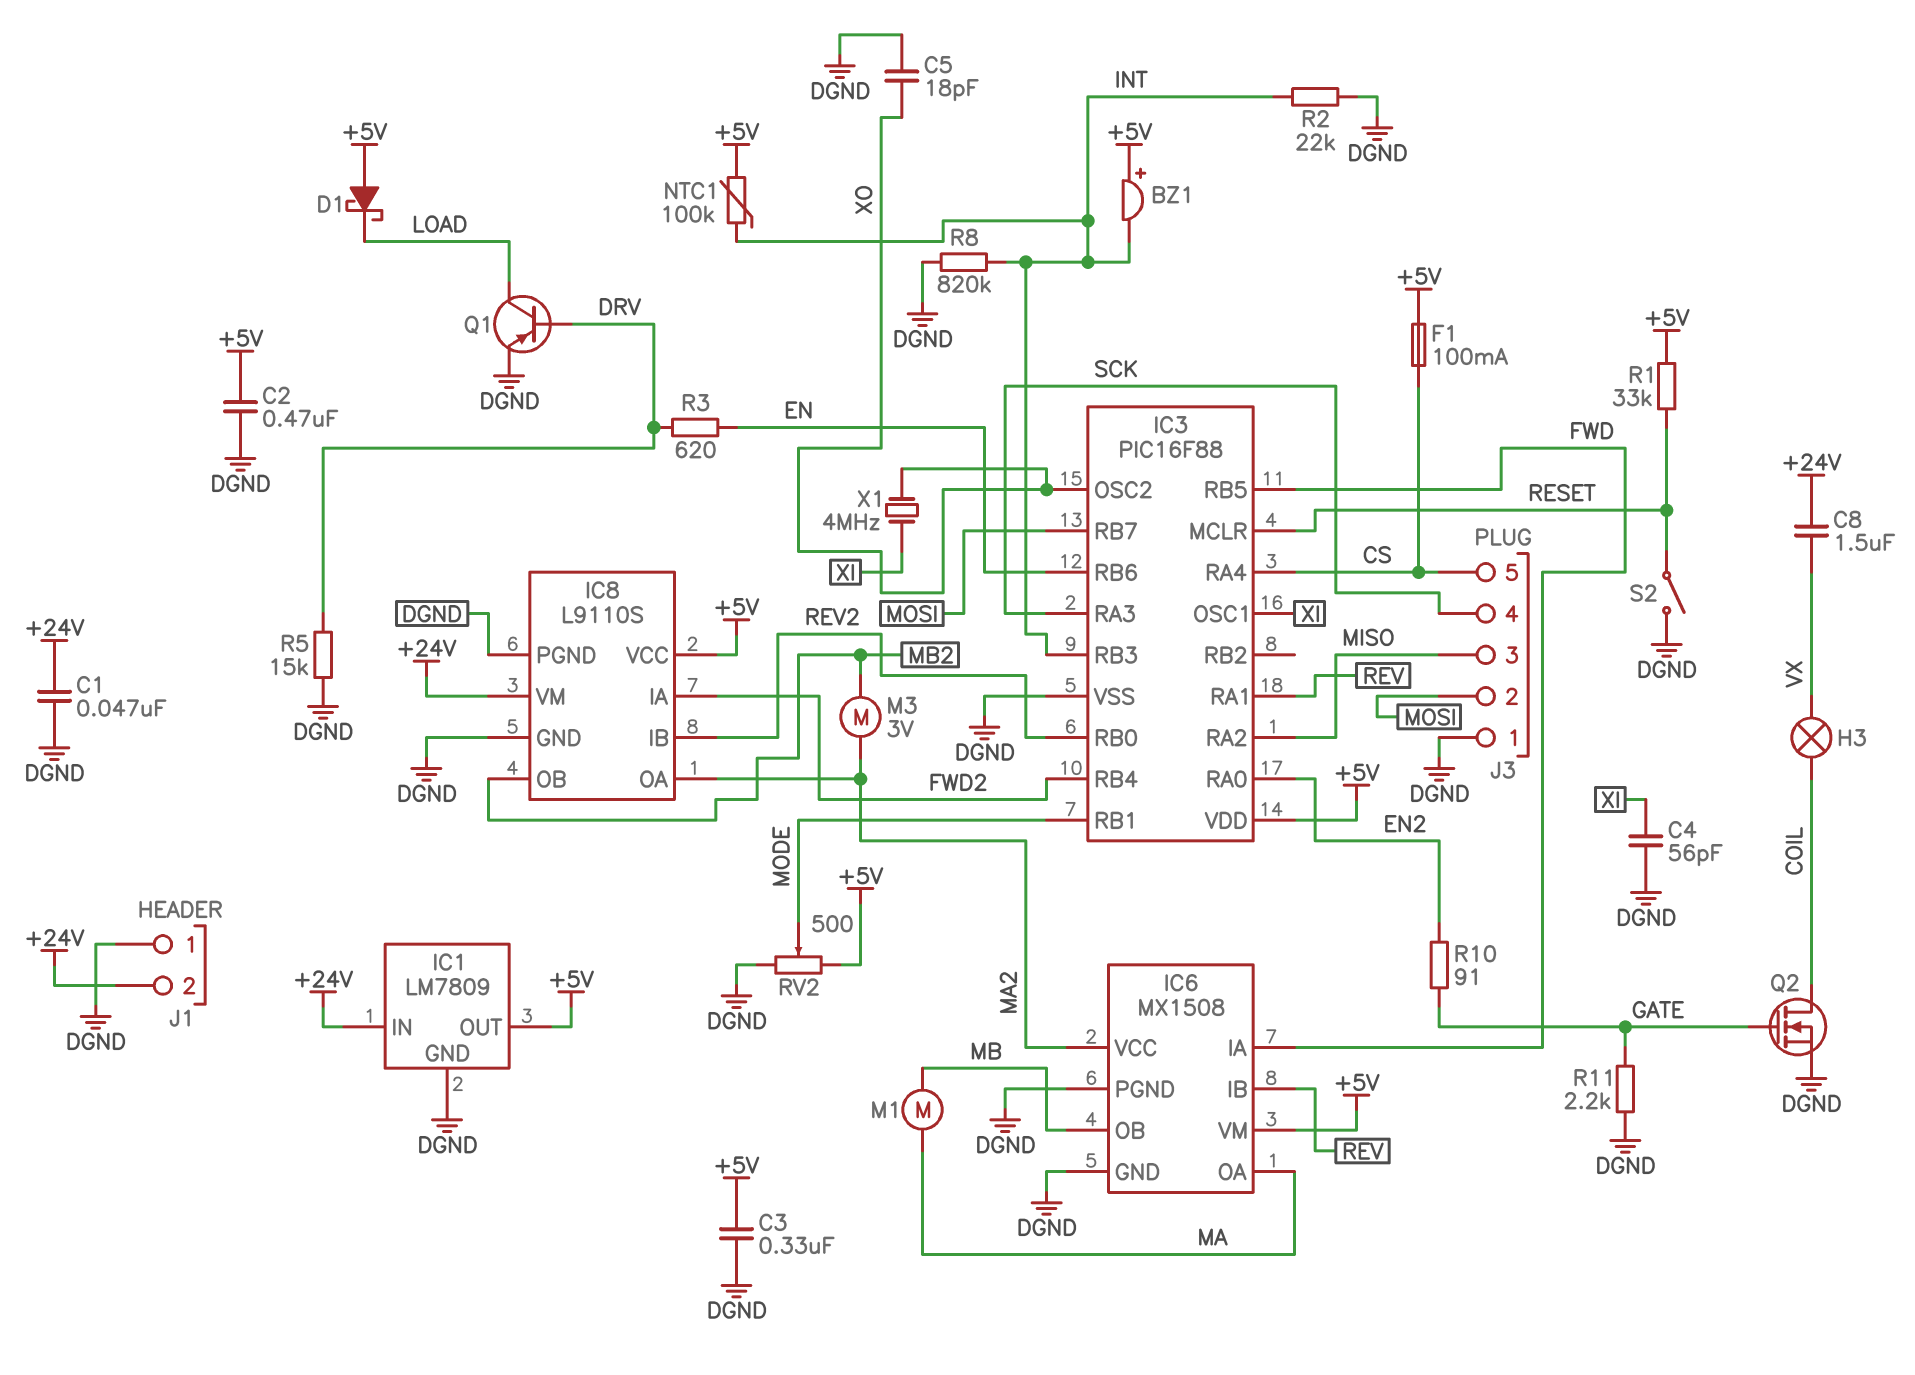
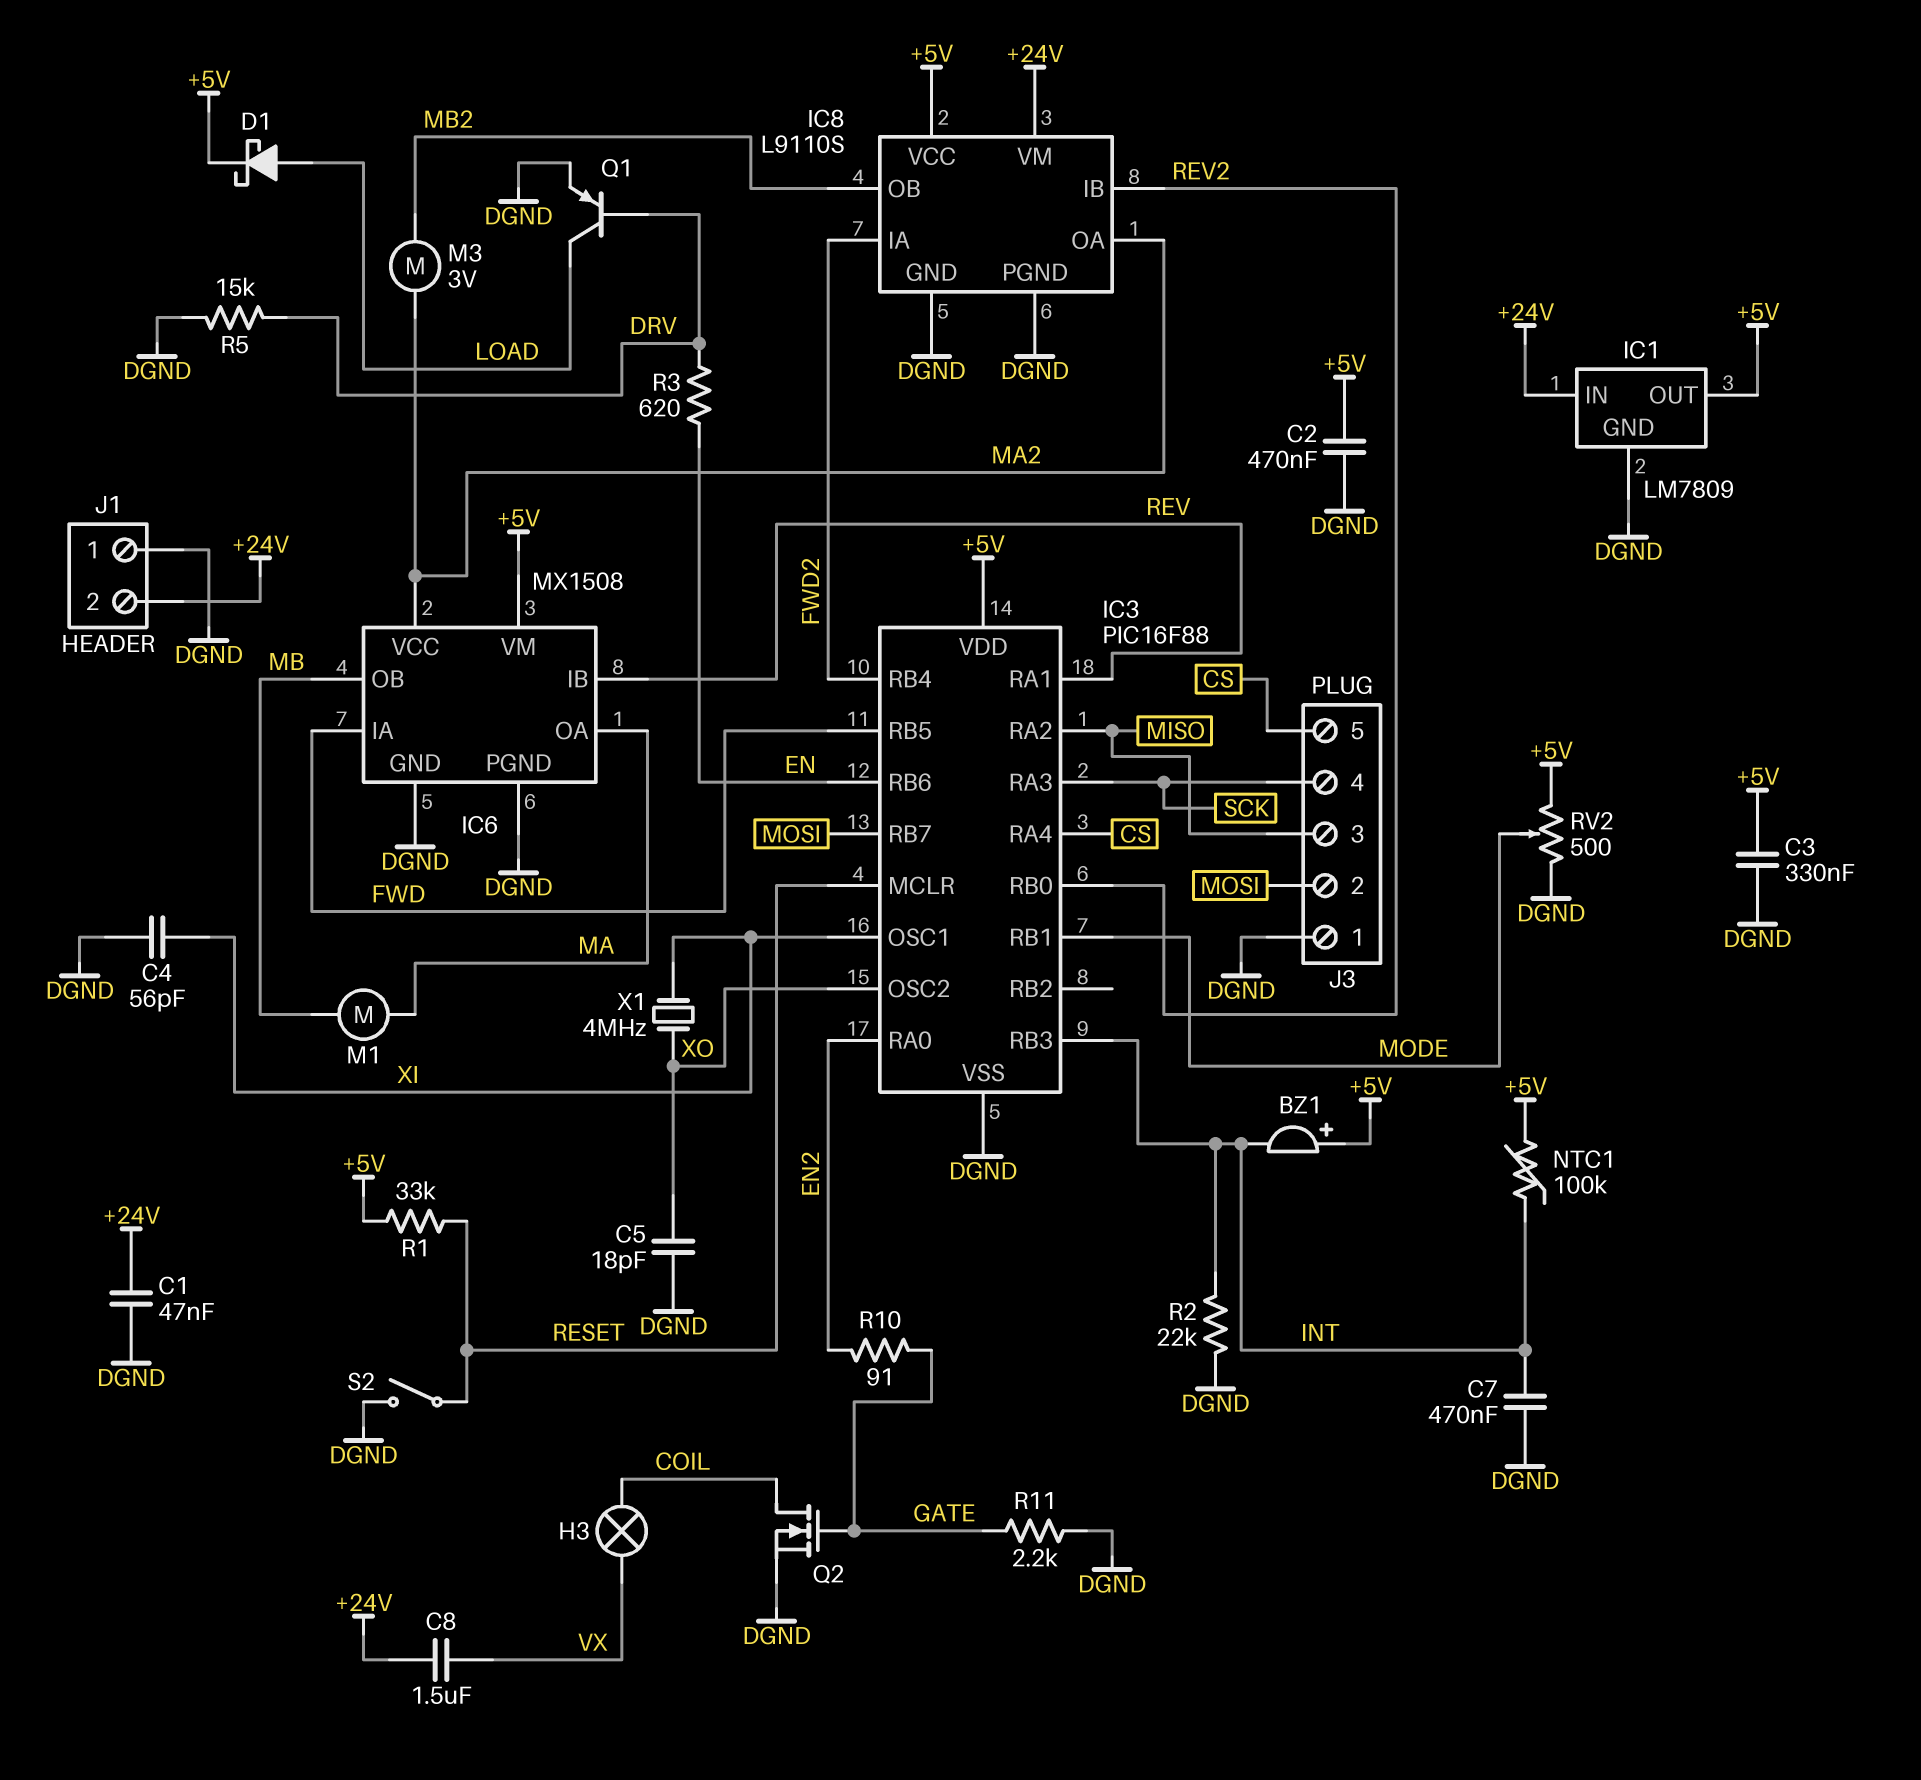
C7: none -> 470nF (DGND, INT)
D1: schottky (A +5V, K LOAD) -> schottky (A LOAD, K +5V)
F1: 100mA (+5V, CS) -> none
R8: 820k (DGND, INT) -> none

